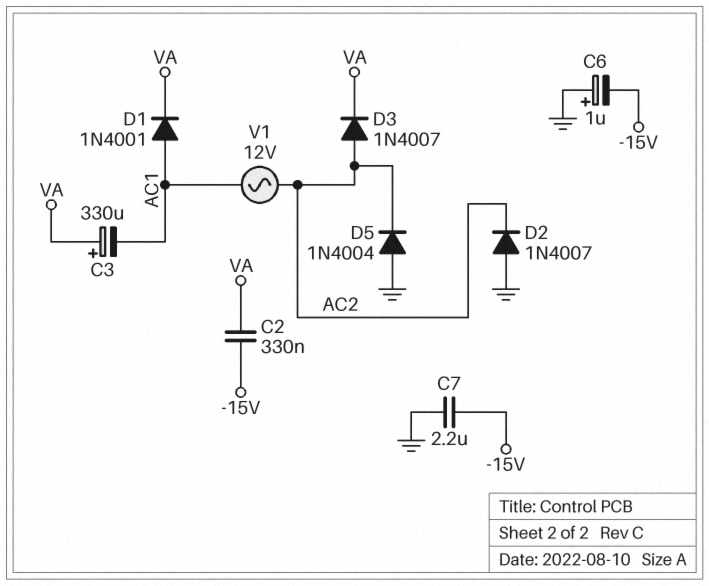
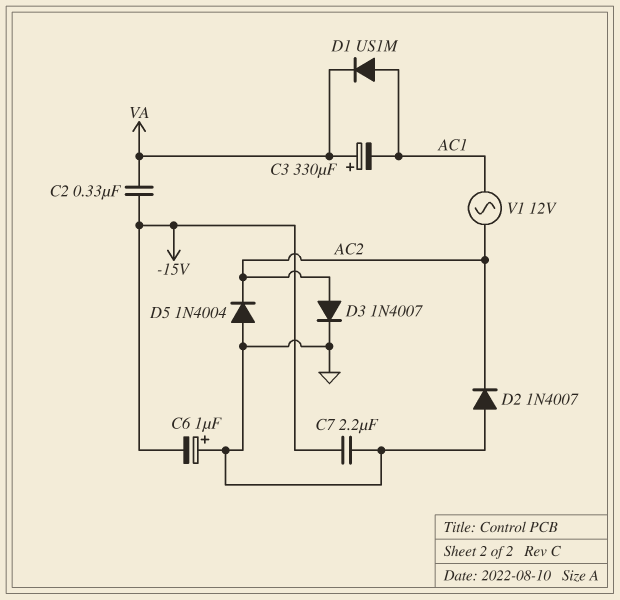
D1: diode 1N4001 (A AC1, K VA) -> diode US1M (A AC1, K VA)
D3: diode 1N4007 (A AC2, K VA) -> diode 1N4007 (A AC2, K GND)

